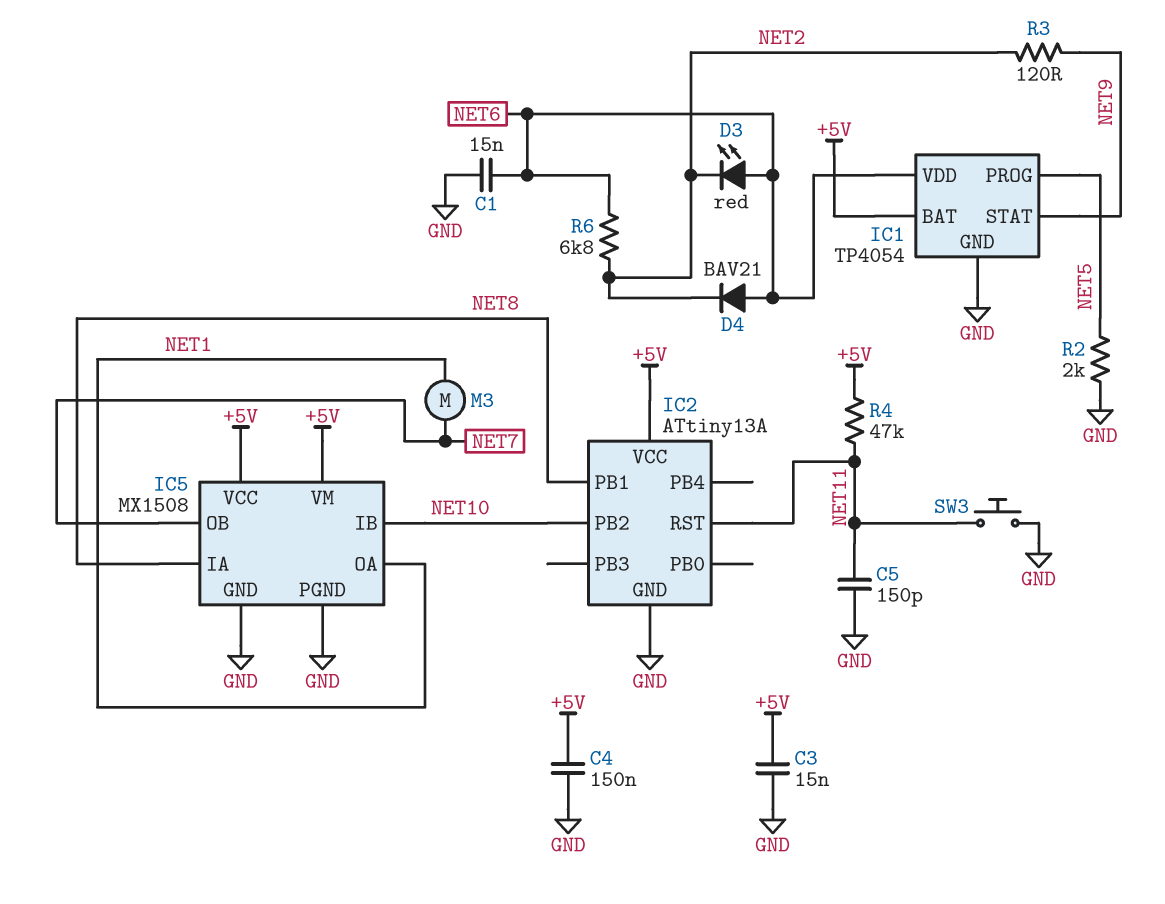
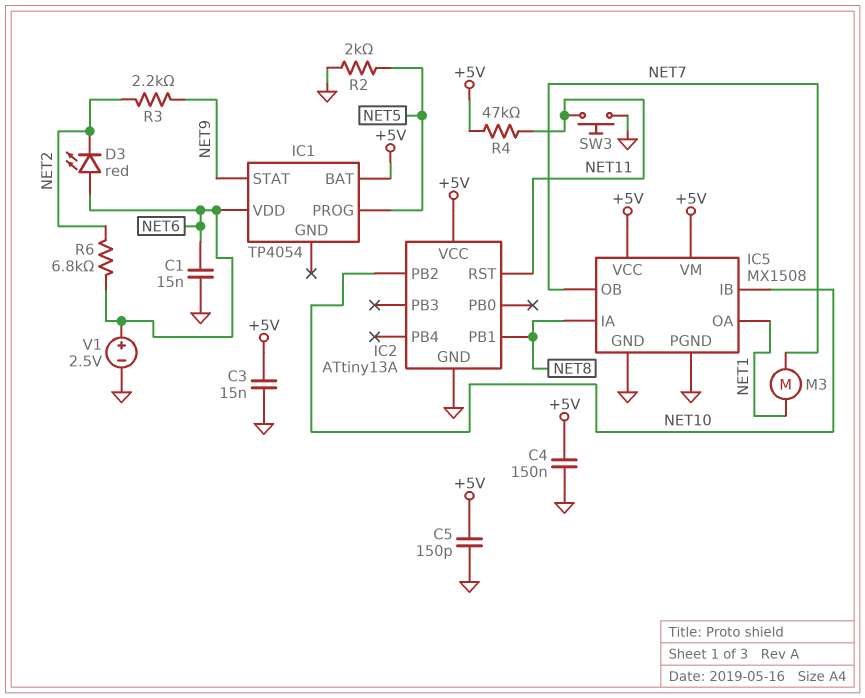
C5: 150pF (GND, NET11) -> 150pF (+5V, GND)
D4: diode BAV21 (A NET6, K NET2) -> none
IC1 pin GND: GND -> none
R3: 120 (NET2, NET9) -> 2.2k (NET2, NET9)
V1: none -> 2.5V (plus NET6, minus GND)

